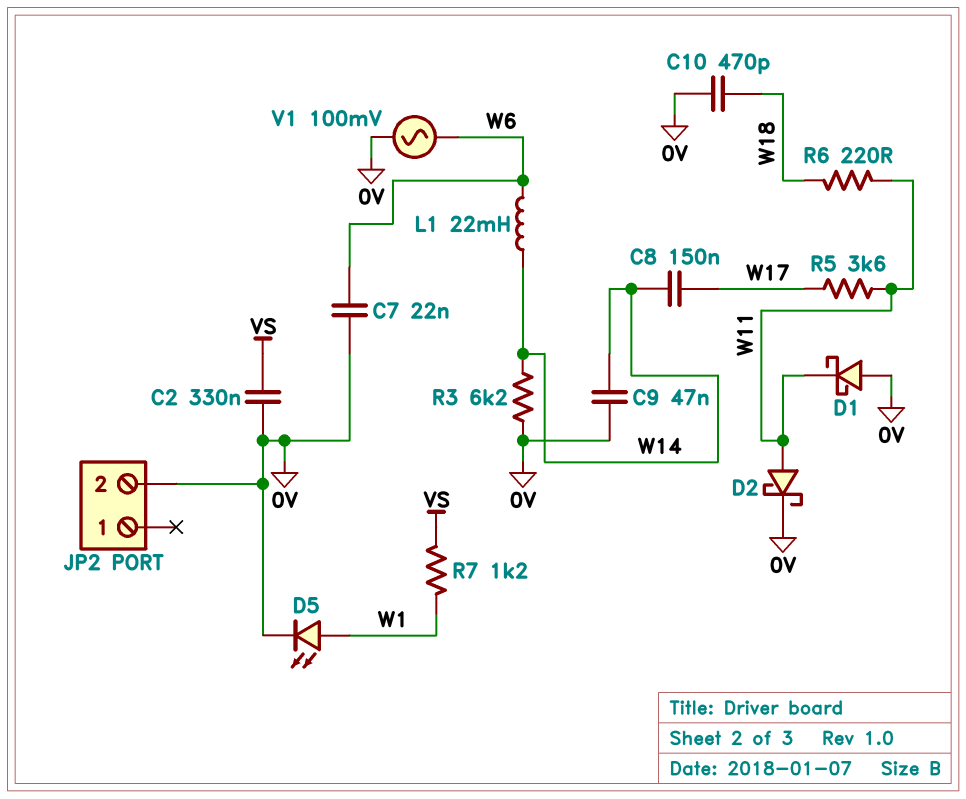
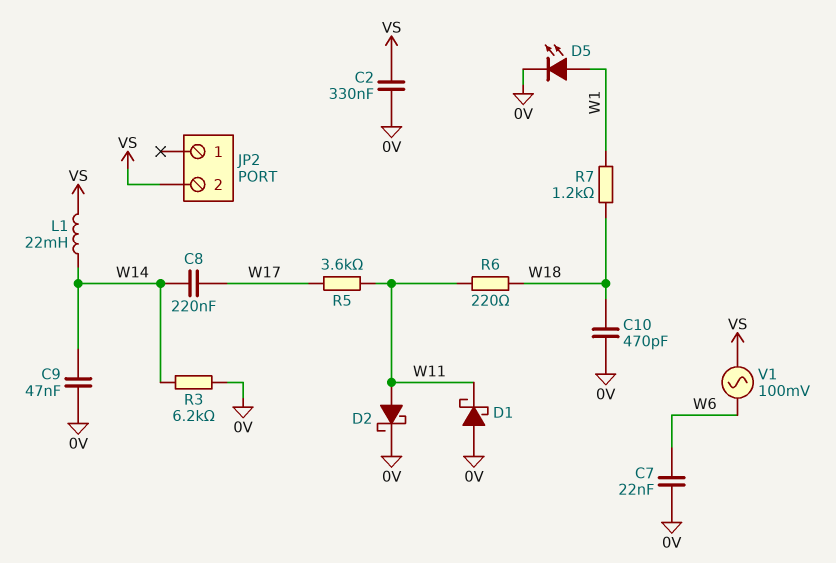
C8: 150nF (W14, W17) -> 220nF (W14, W17)
JP2 pin 2: 0V -> VS
L1: 22mH (W6, W14) -> 22mH (VS, W14)
R7: 1.2k (VS, W1) -> 1.2k (W1, W18)
V1: AC 100mV (0V, W6) -> AC 100mV (VS, W6)

